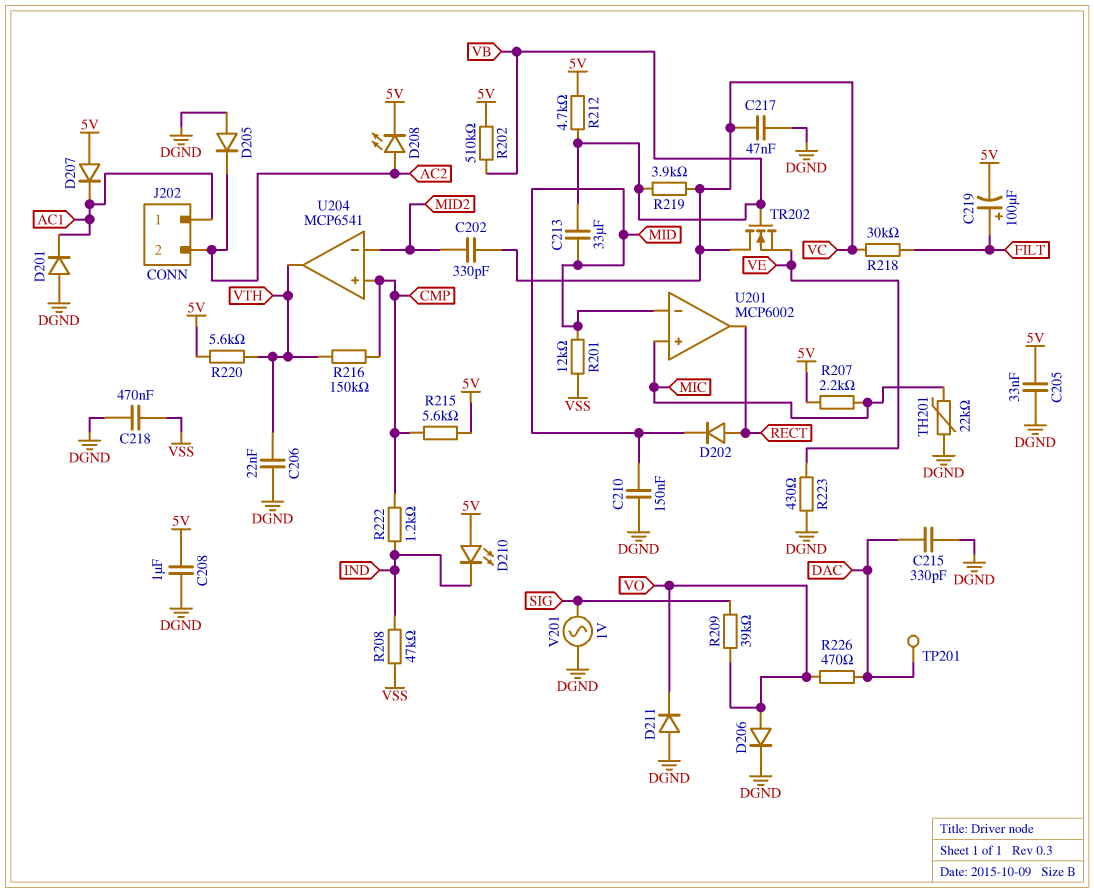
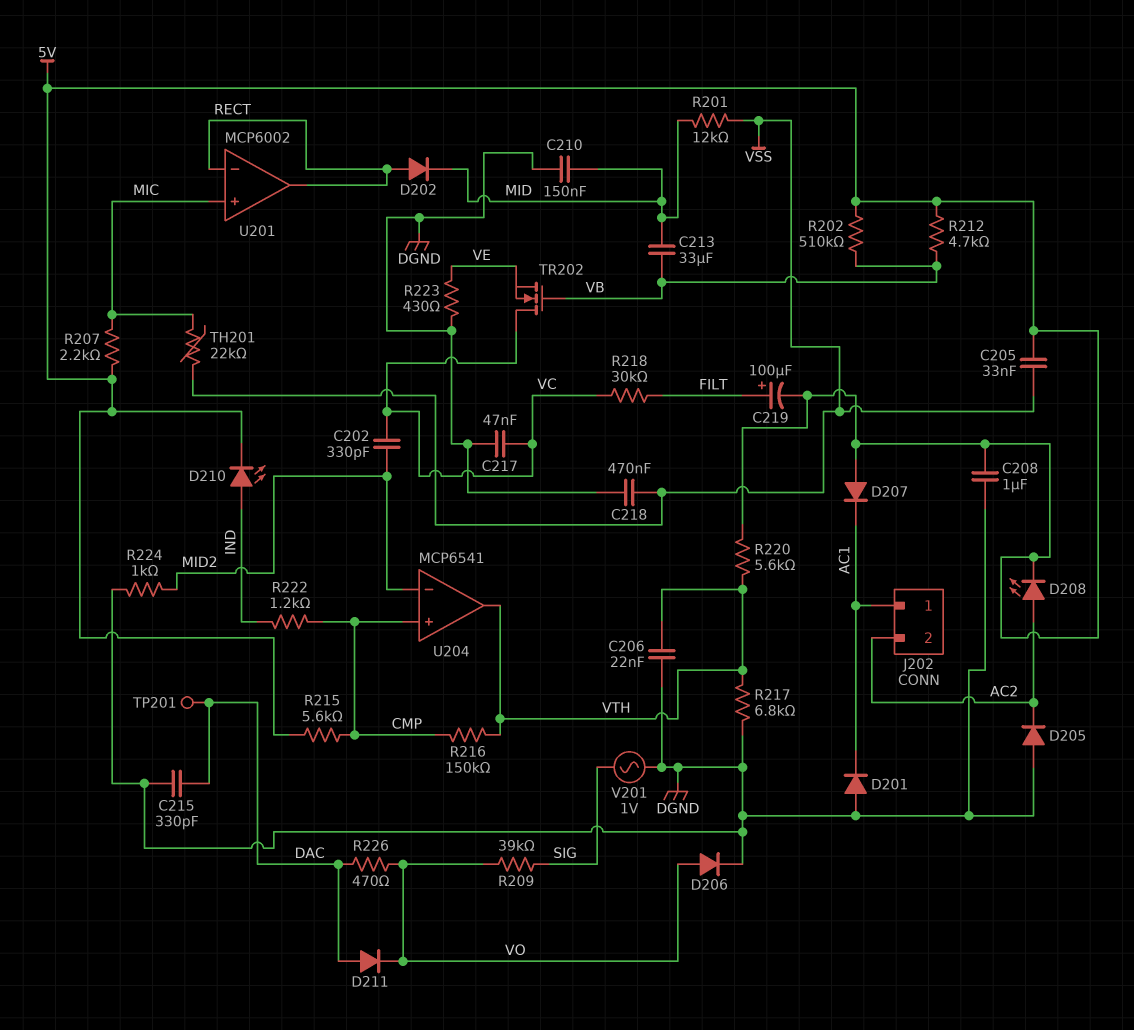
C205: 33nF (5V, DGND) -> 33nF (5V, VSS)
D210: LED (A 5V, K IND) -> LED (A IND, K 5V)
D211: diode (A DGND, K VO) -> diode (A DAC, K VO)
R208: 47k (IND, VSS) -> none
R217: none -> 6.8k (DGND, VTH)
R219: 3.9k (VB, VC) -> none
R224: none -> 1k (DGND, MID2)
TH201: 22k (DGND, MIC) -> 22k (MIC, VSS)
U201 pin in-: MID -> RECT

